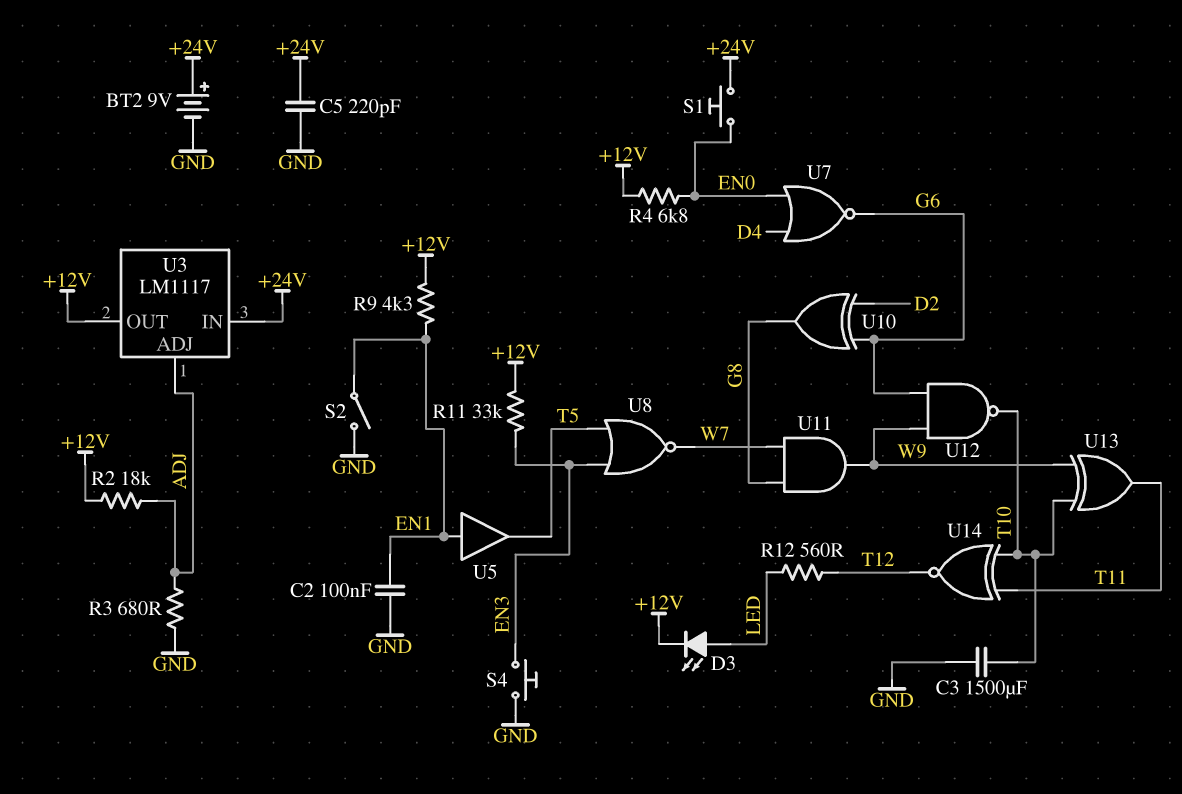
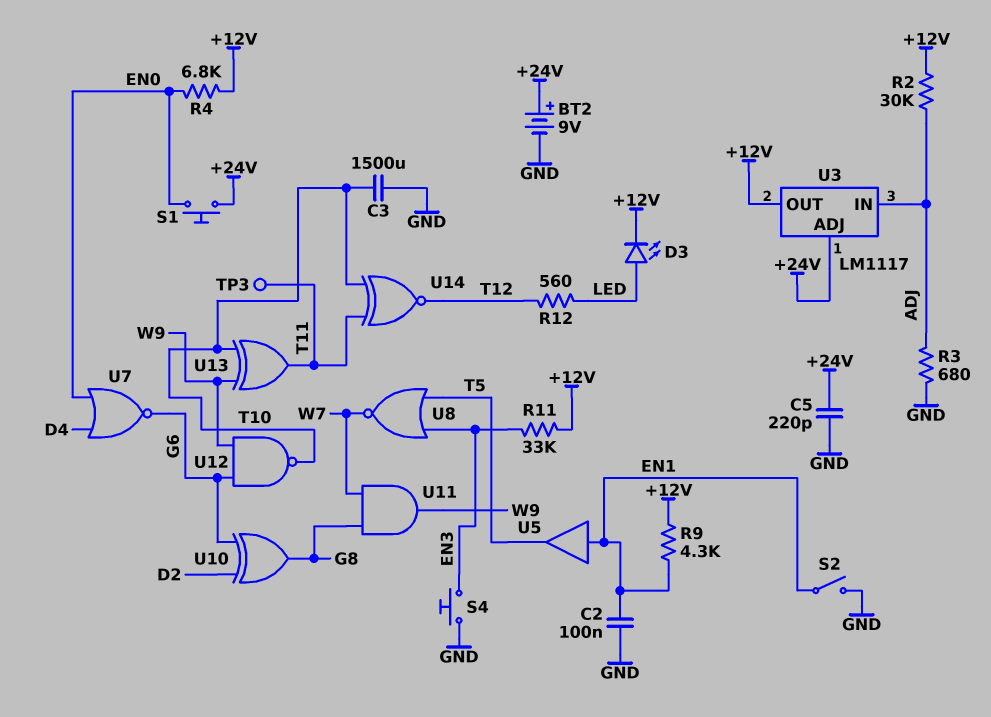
R2: 18k (+12V, ADJ) -> 30k (+12V, ADJ)
TP3: none -> test point (T11)
U3 pin ADJ: ADJ -> +24V
U3 pin IN: +24V -> ADJ

